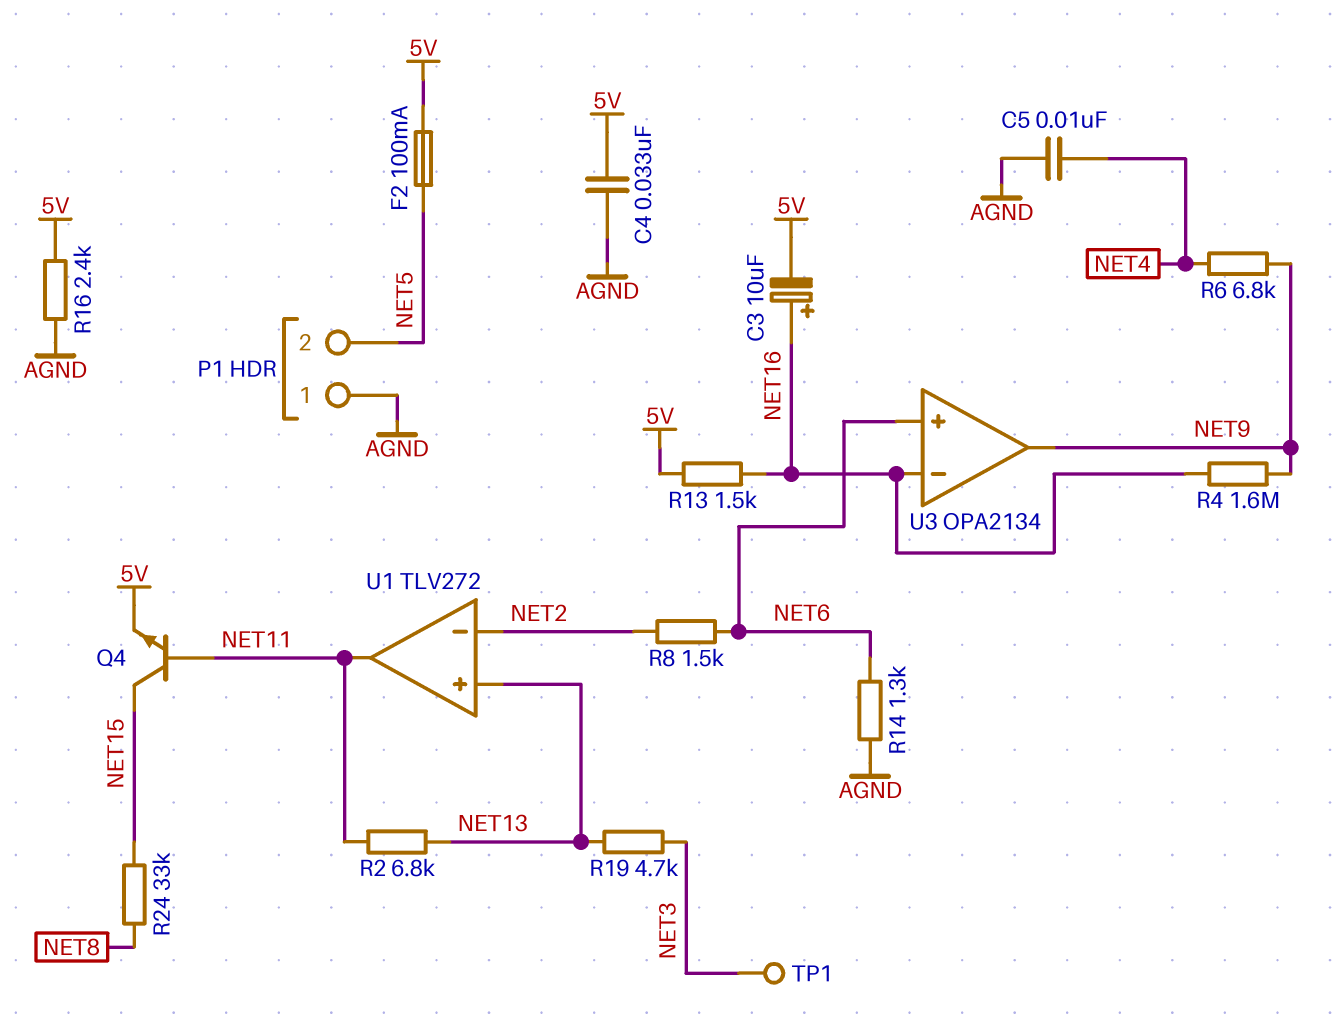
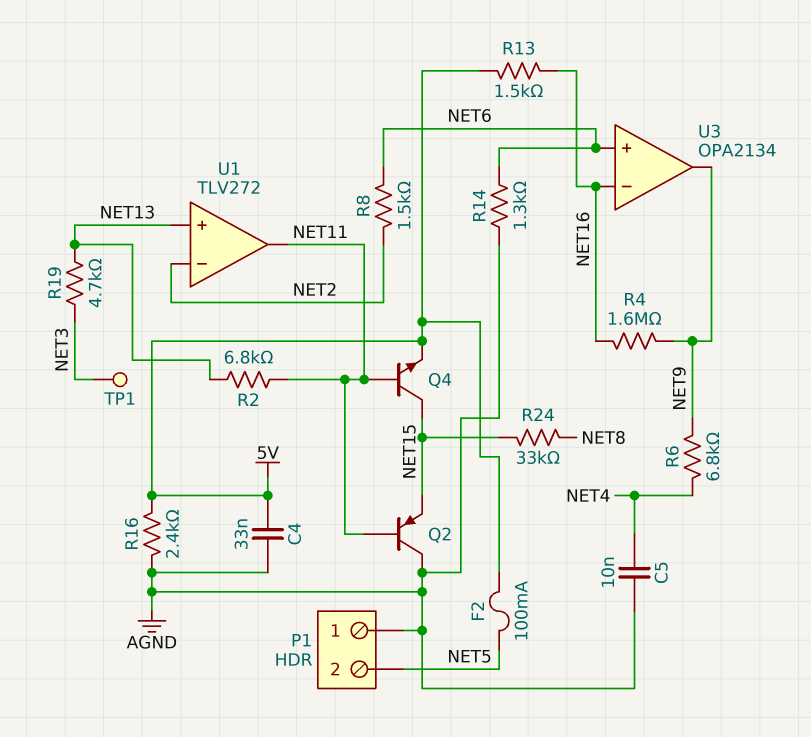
C3: 10uF (plus NET16, minus 5V) -> none
Q2: none -> PNP (B NET11, C AGND, E NET15)

